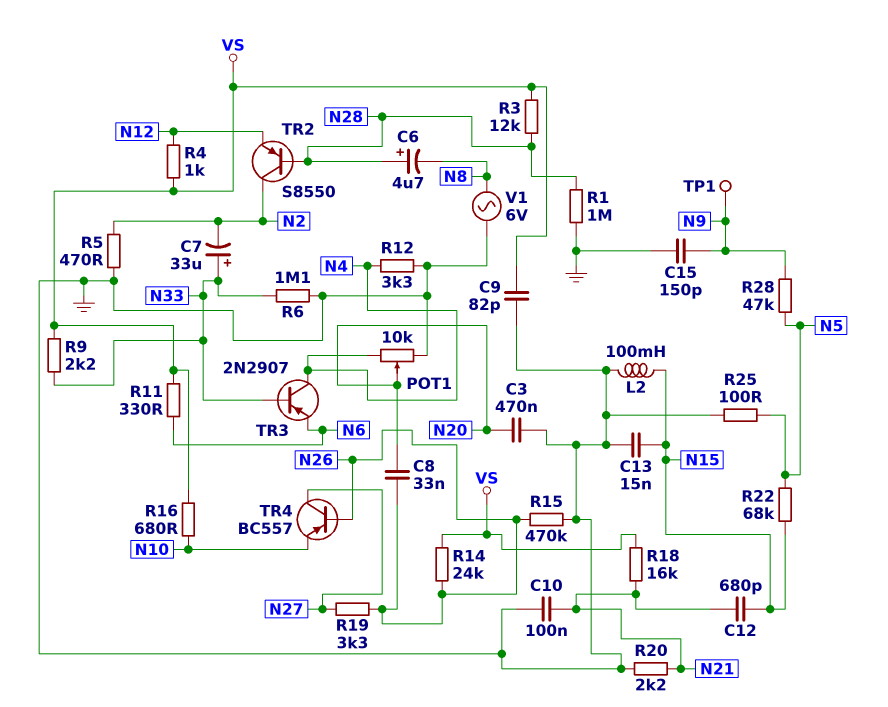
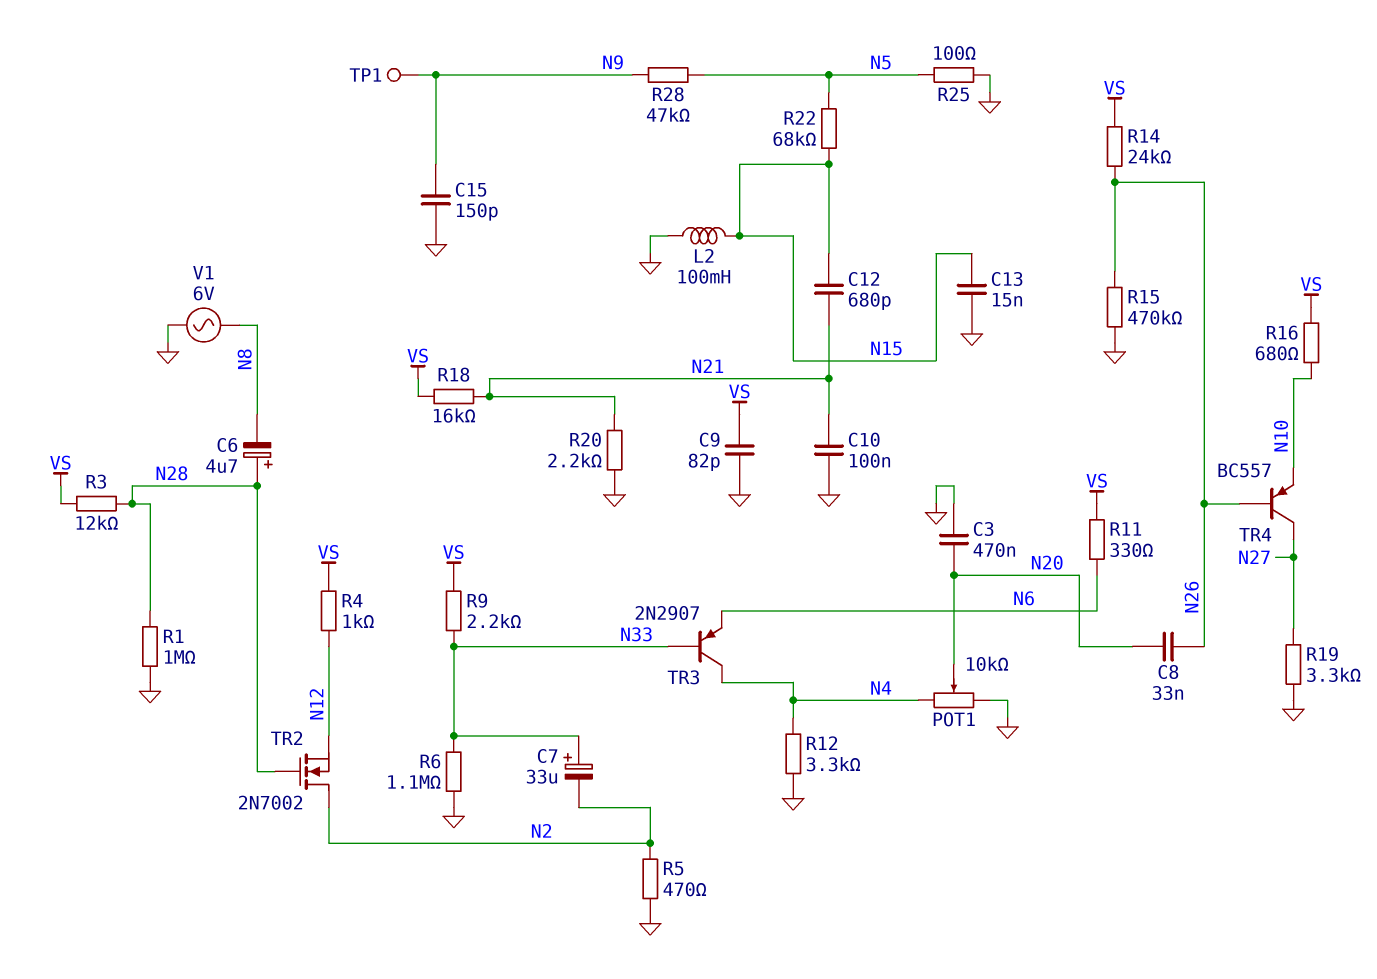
R19: 3.3k (N26, N27) -> 3.3k (GND, N27)
TR2: PNP S8550 (B N28, C N2, E N12) -> NMOS 2N7002 (G N28, D N2, S N12)

